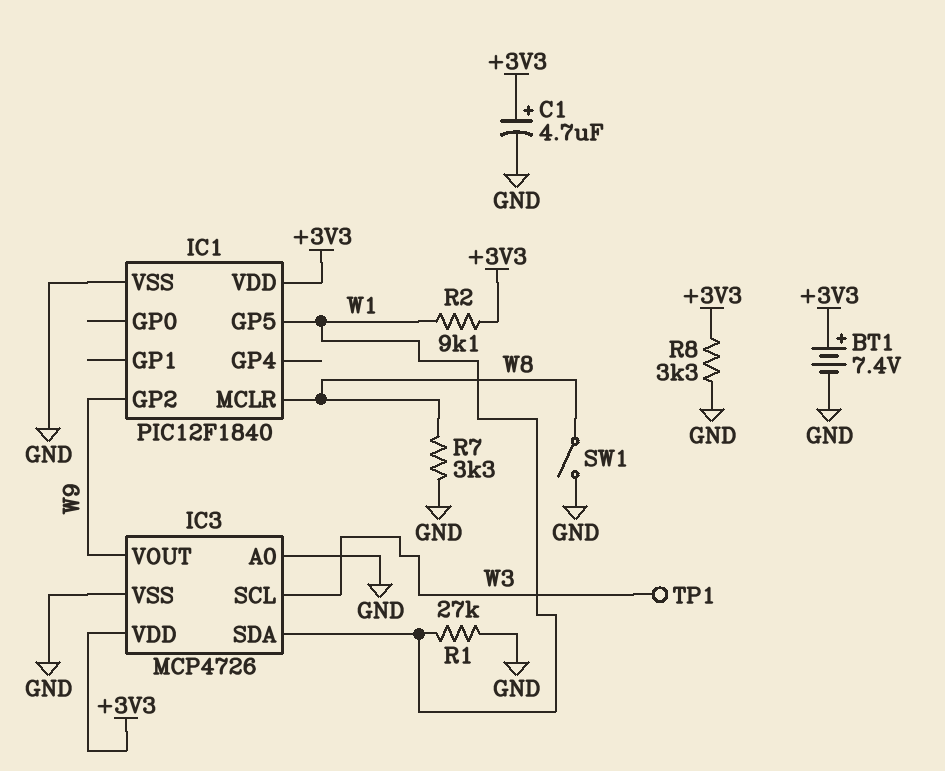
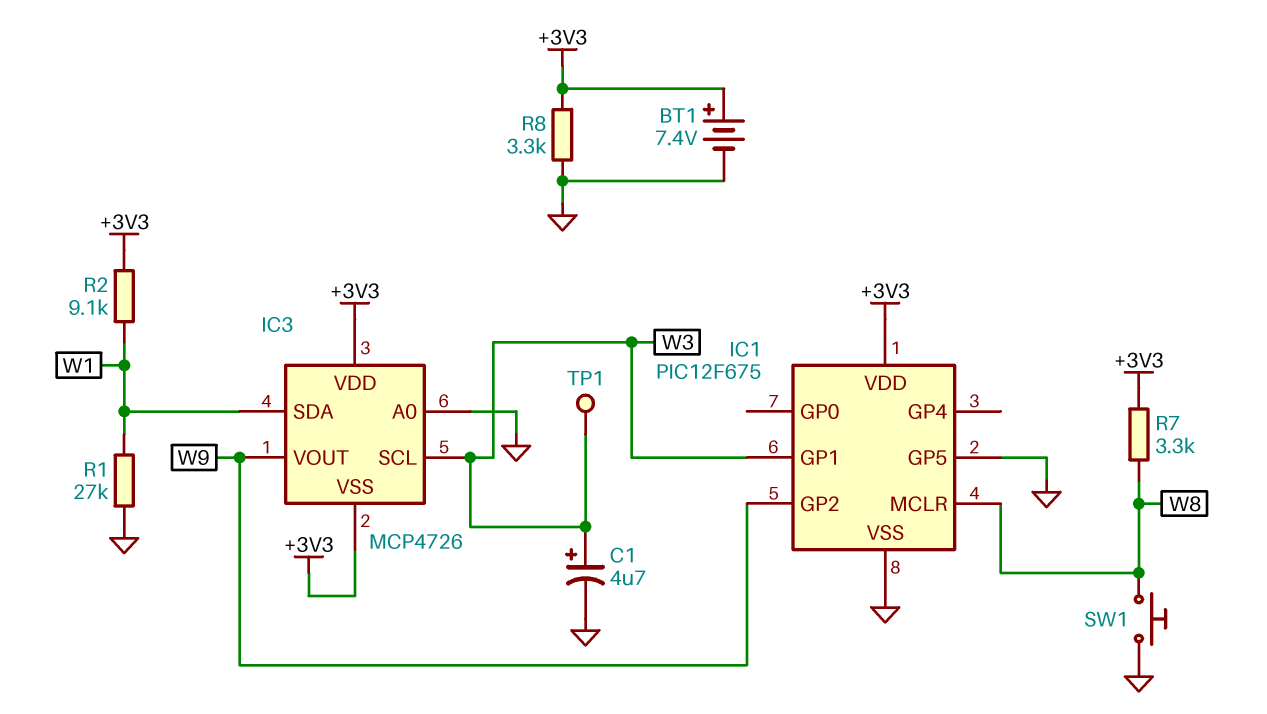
C1: 4.7uF (plus +3V3, minus GND) -> 4.7uF (plus W3, minus GND)
IC1: PIC12F1840 -> PIC12F675
IC1 pin GP1: none -> W3
IC1 pin GP5: W1 -> GND
IC3 pin VSS: GND -> +3V3
R7: 3.3k (GND, W8) -> 3.3k (+3V3, W8)
SW1: switch (GND, W8) -> button (GND, W8)

